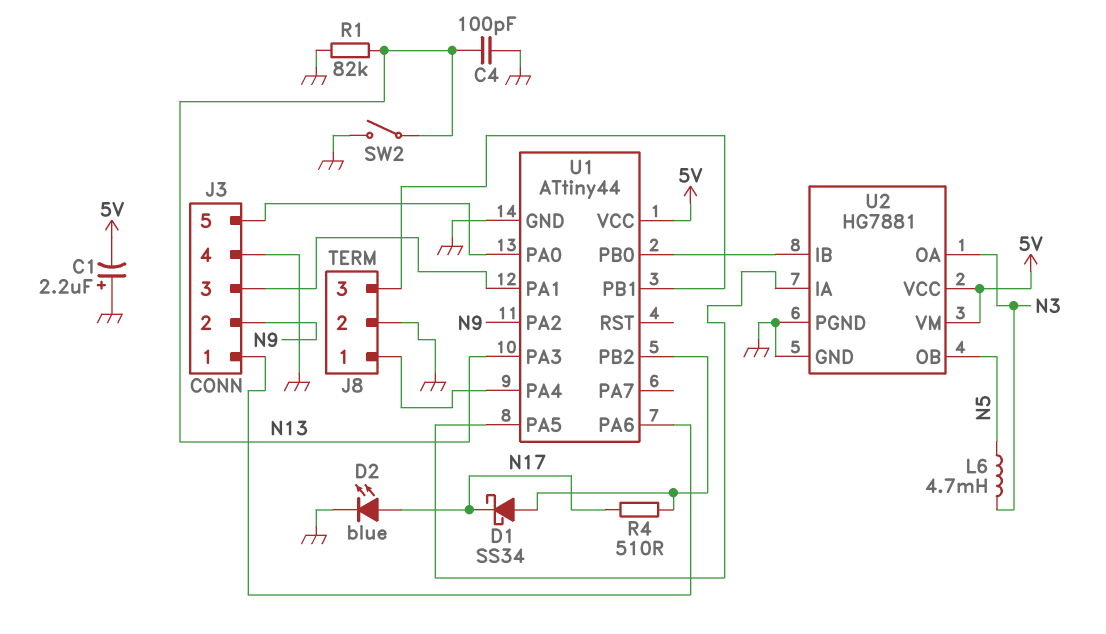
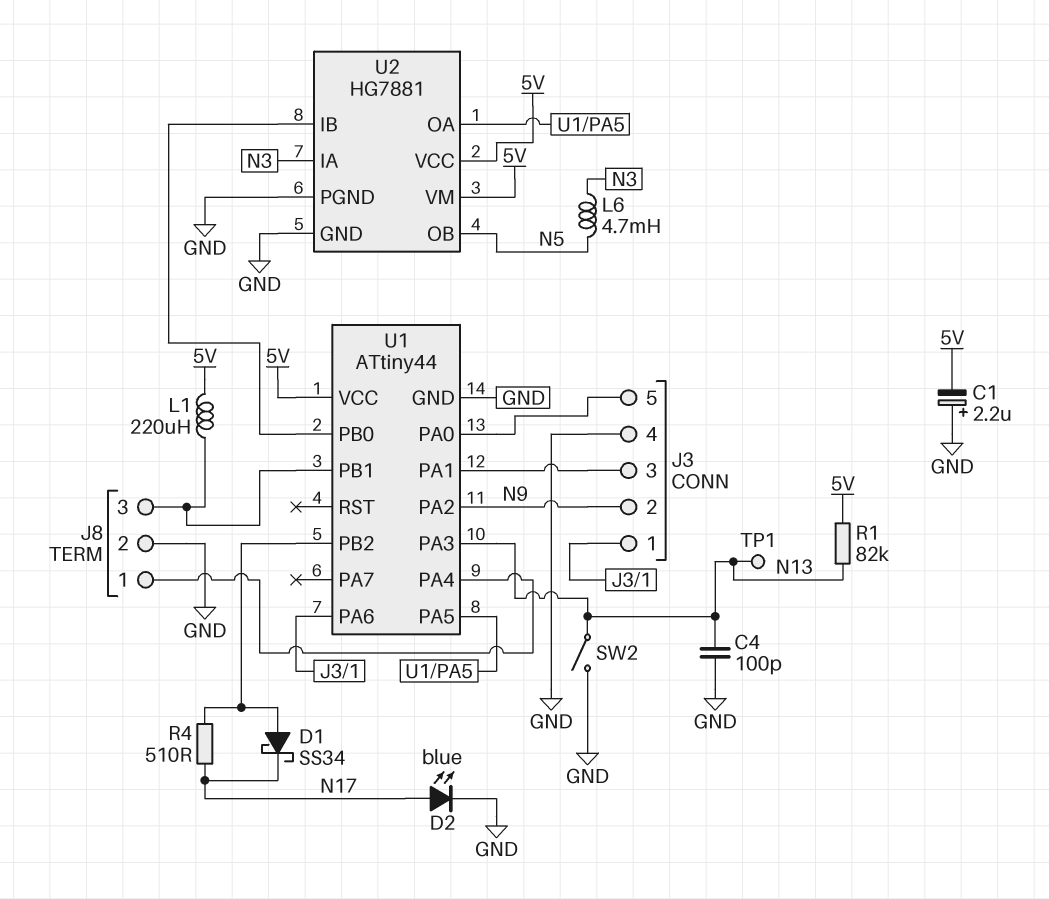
L1: none -> 220uH (5V, J8/3)
R1: 82k (GND, N13) -> 82k (5V, N13)
TP1: none -> test point (N13)
U2 pin IA: U1/PA5 -> N3
U2 pin OA: N3 -> U1/PA5

